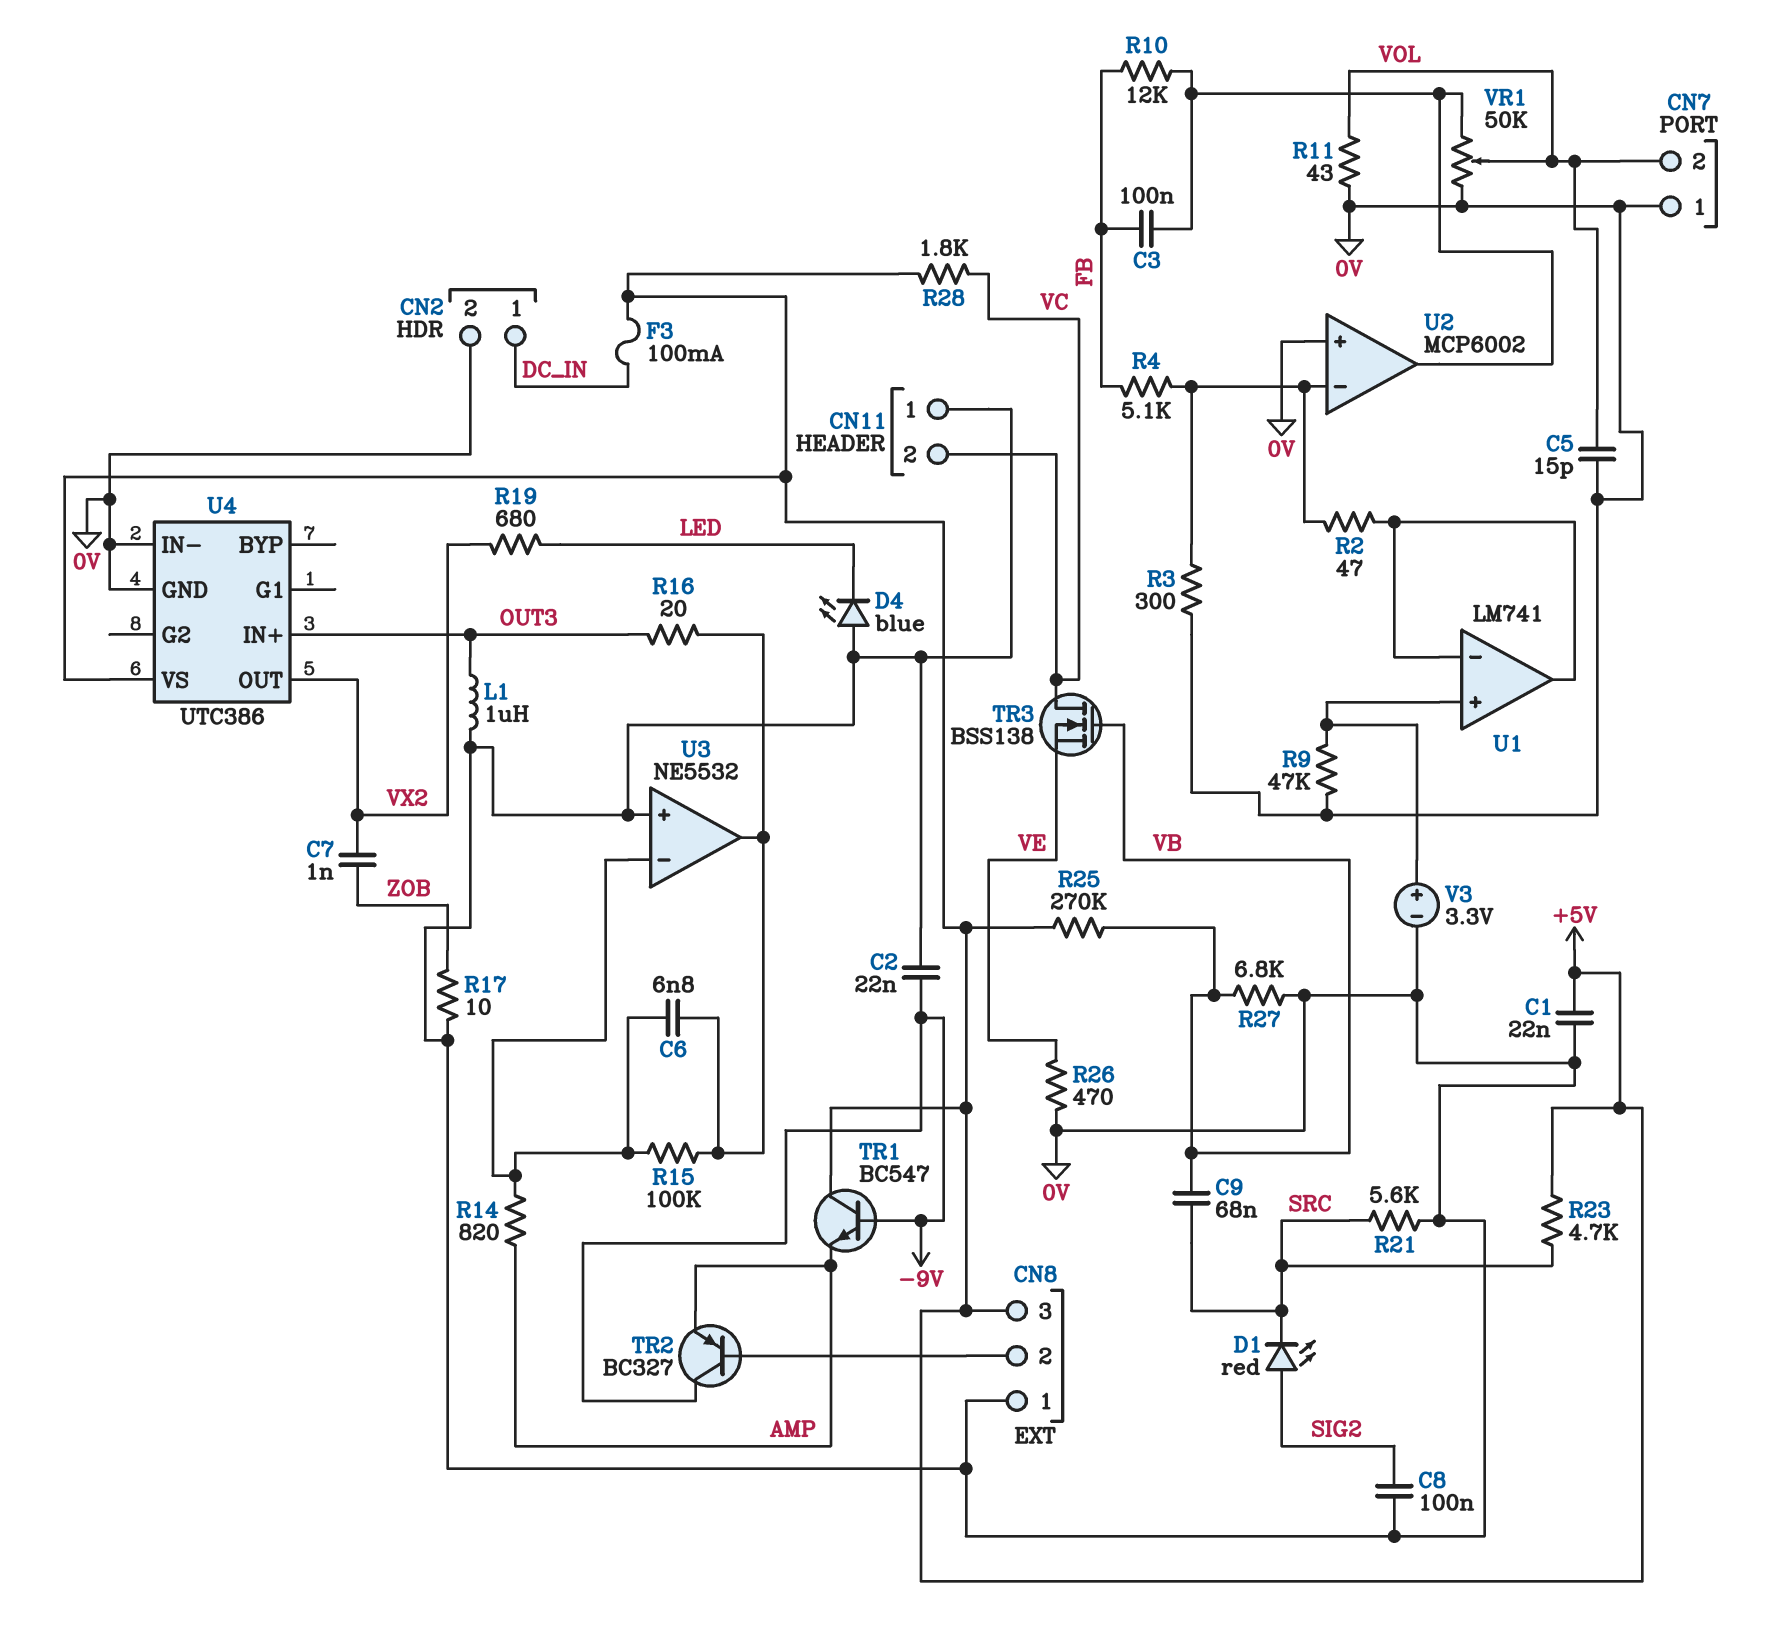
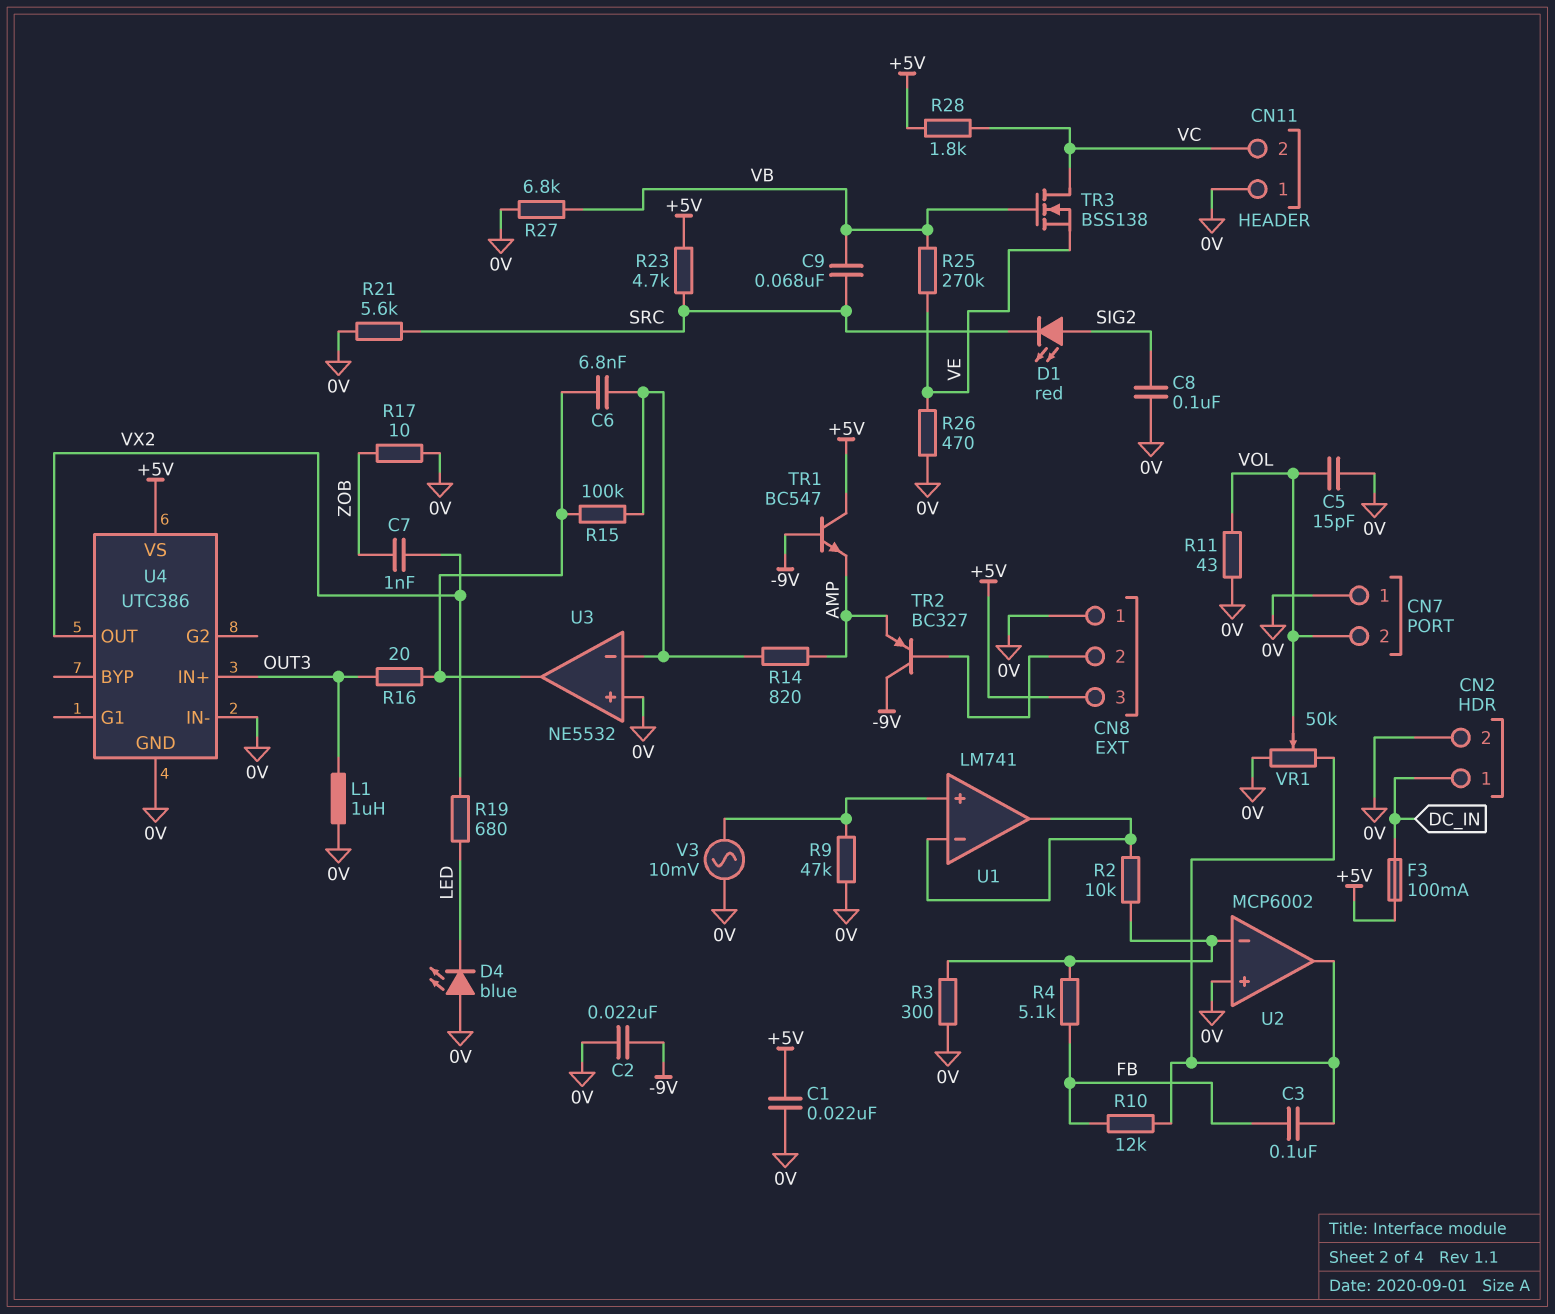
R2: 47 (U1/in-, U2/in-) -> 10k (U1/in-, U2/in-)
R25: 270k (+5V, VB) -> 270k (VB, VE)
V3: 3.3V (plus U1/in+, minus 0V) -> AC 10mV (0V, U1/in+)

